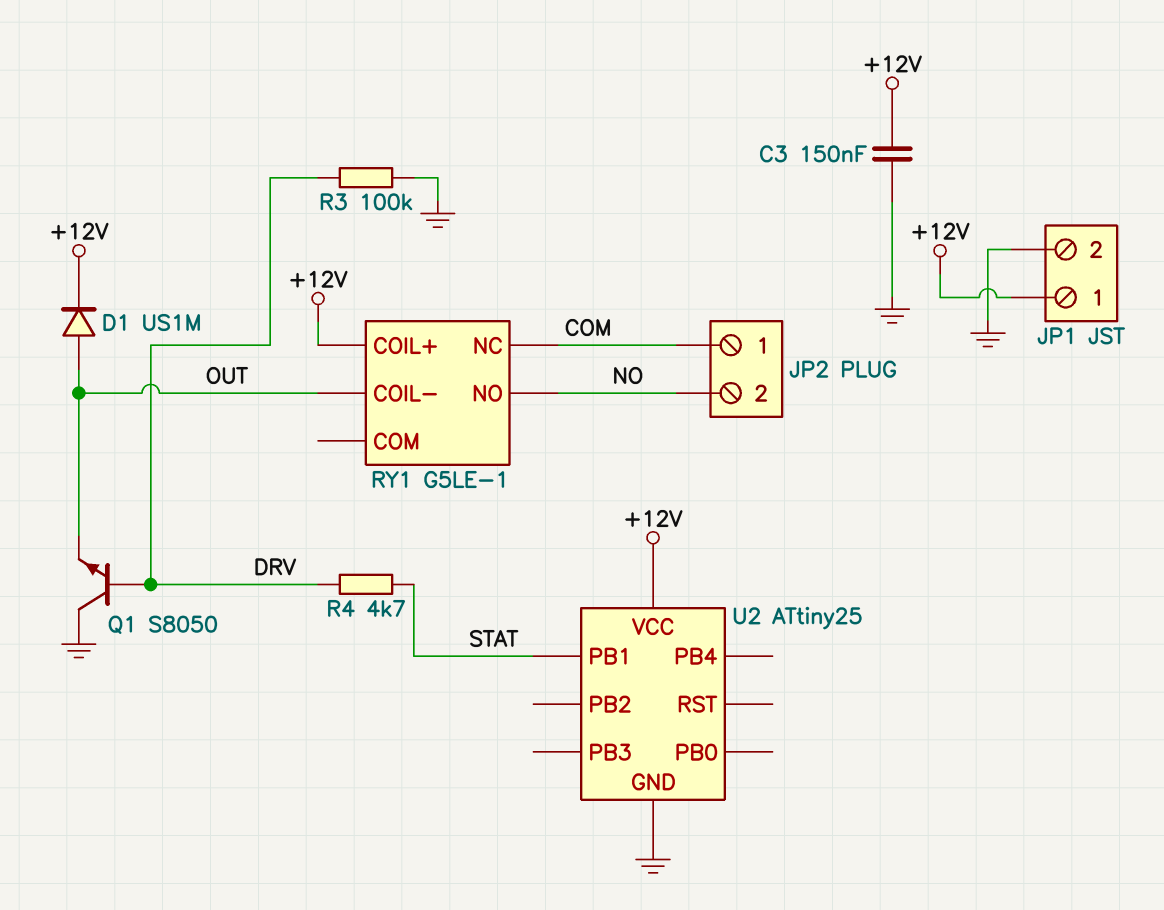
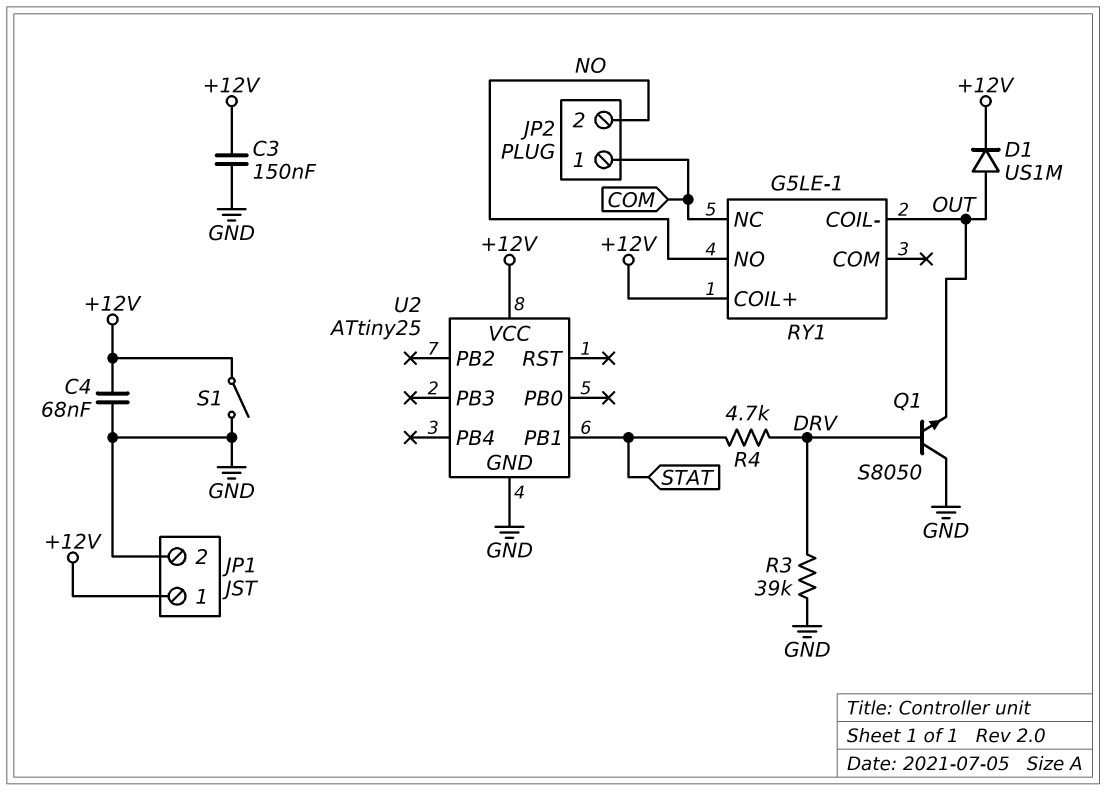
C4: none -> 68nF (+12V, GND)
R3: 100k (DRV, GND) -> 39k (DRV, GND)
S1: none -> switch (+12V, GND)

